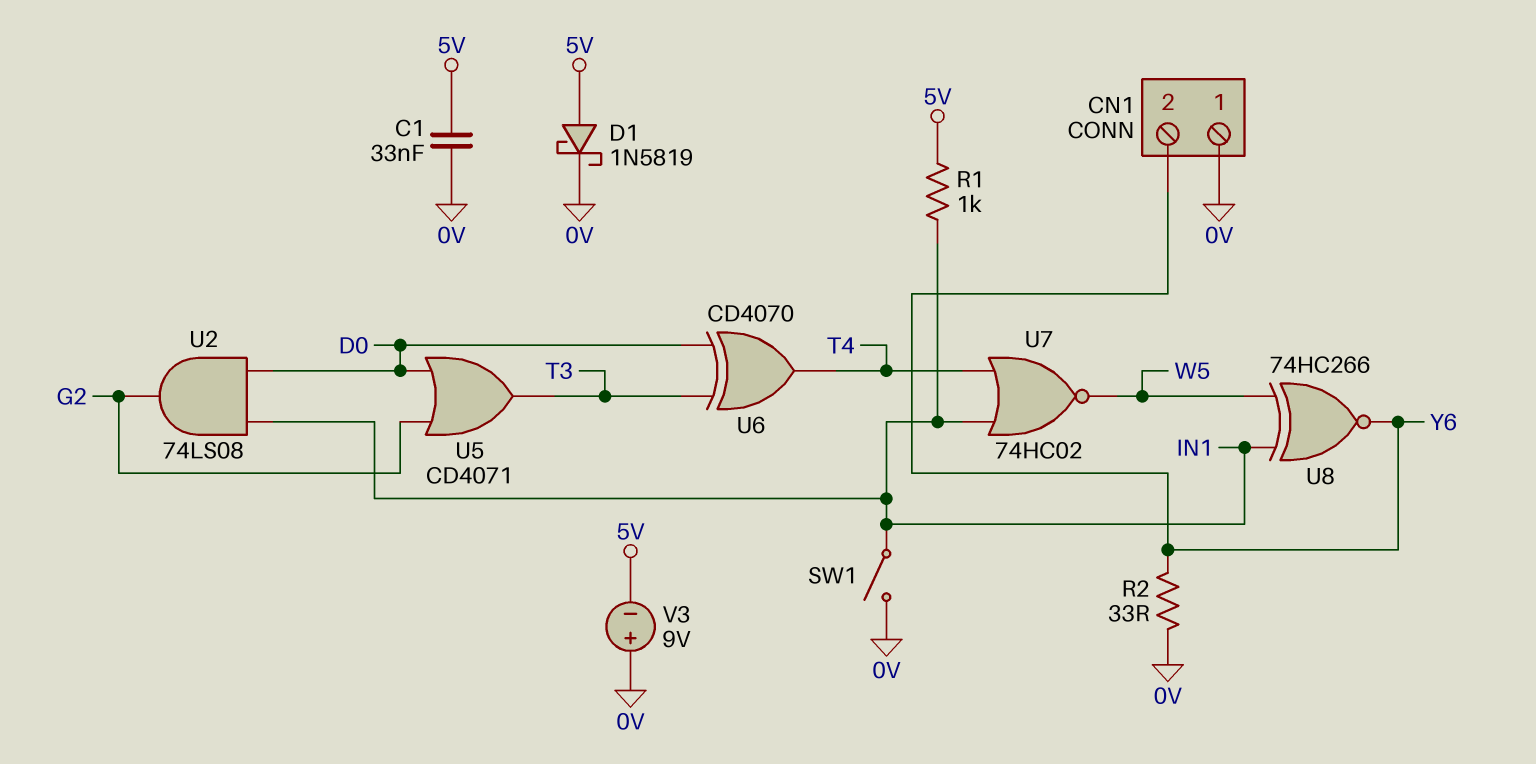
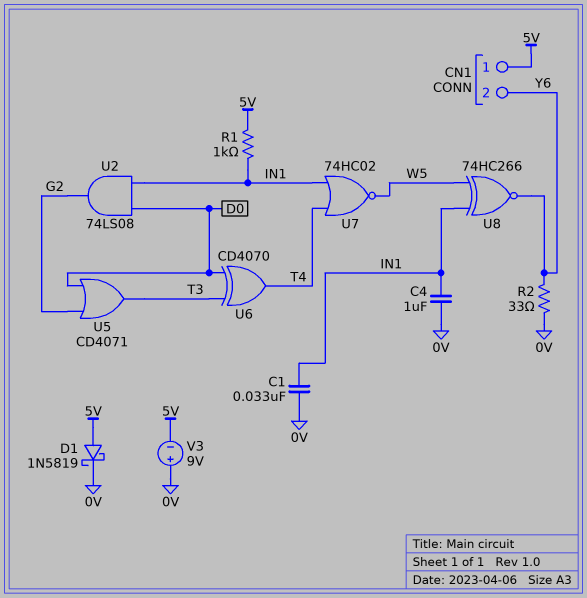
C1: 33nF (0V, 5V) -> 33nF (0V, IN1)
C4: none -> 1uF (0V, IN1)
CN1 pin 1: 0V -> 5V
SW1: switch (0V, IN1) -> none

